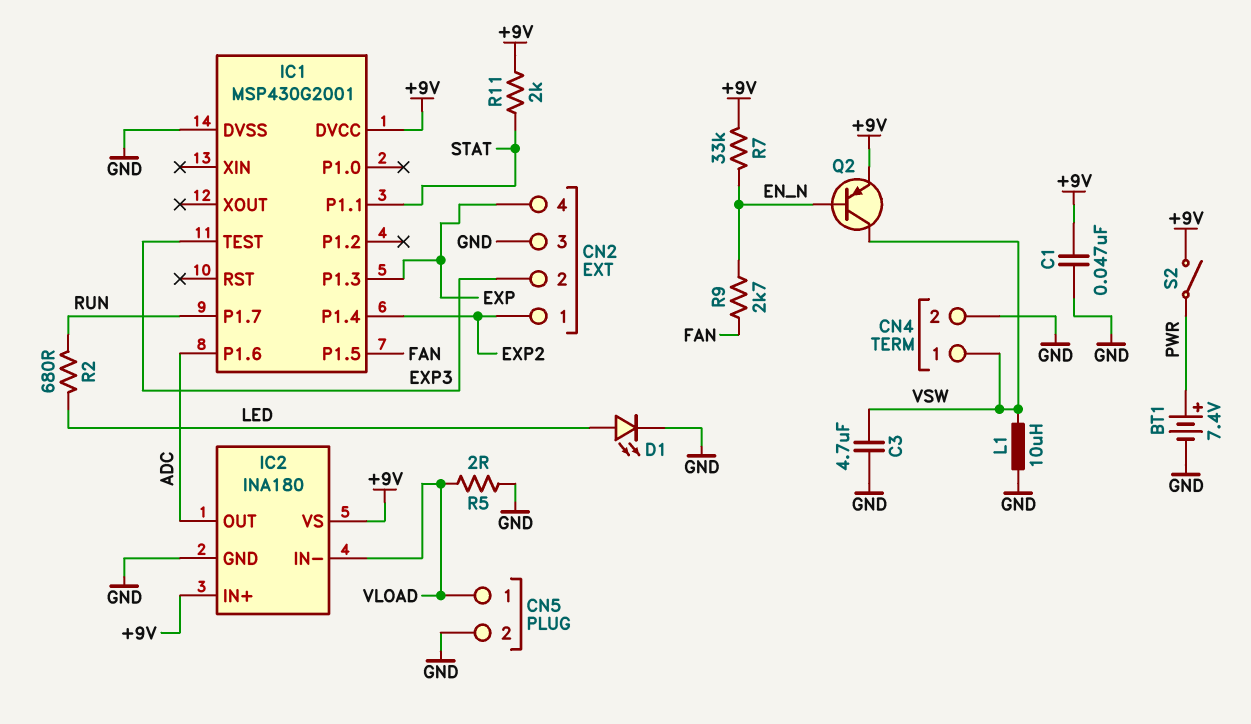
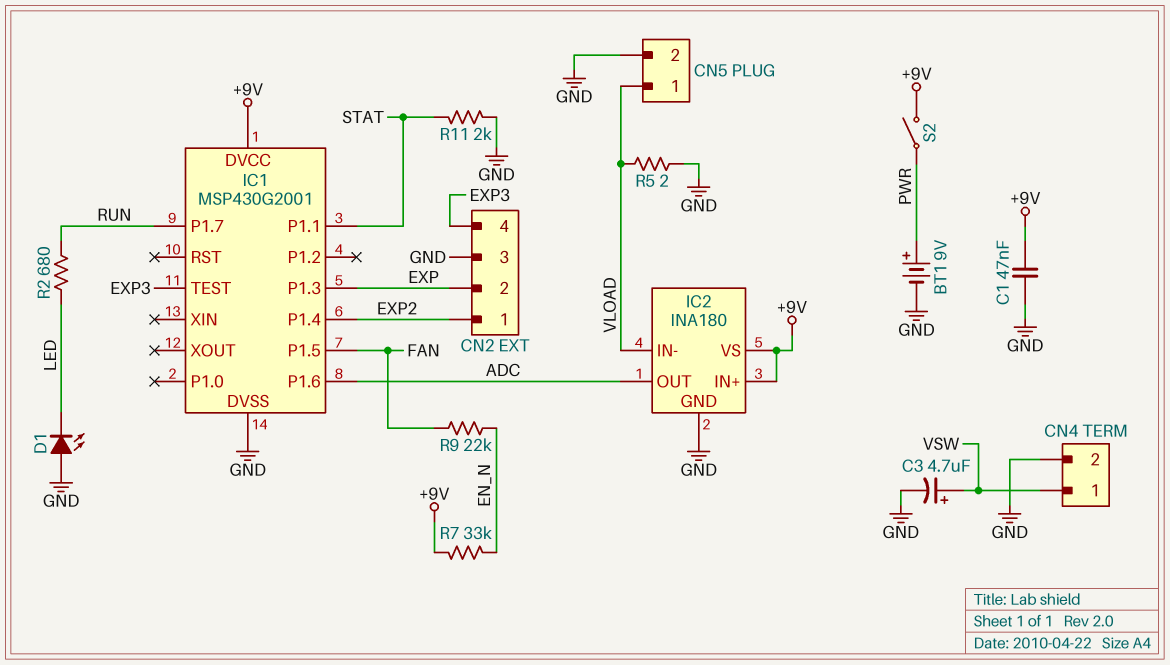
BT1: 7.4V (plus PWR, minus GND) -> 9V (plus PWR, minus GND)
C3: 4.7uF (GND, VSW) -> 4.7uF (plus VSW, minus GND)
CN2 pin 2: EXP3 -> EXP
CN2 pin 4: EXP -> EXP3
D1: LED (A LED, K GND) -> LED (A GND, K LED)
L1: 10uH (GND, VSW) -> none
Q2: PNP (B EN_N, C VSW, E +9V) -> none
R9: 2.7k (EN_N, FAN) -> 22k (EN_N, FAN)
R11: 2k (+9V, STAT) -> 2k (GND, STAT)

